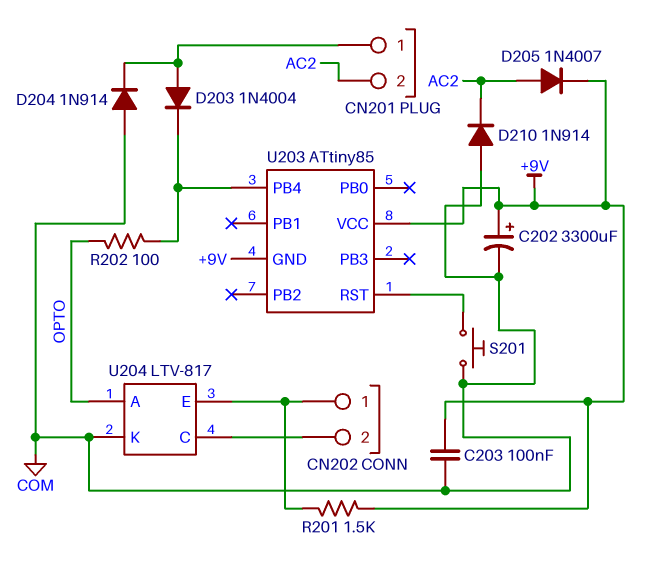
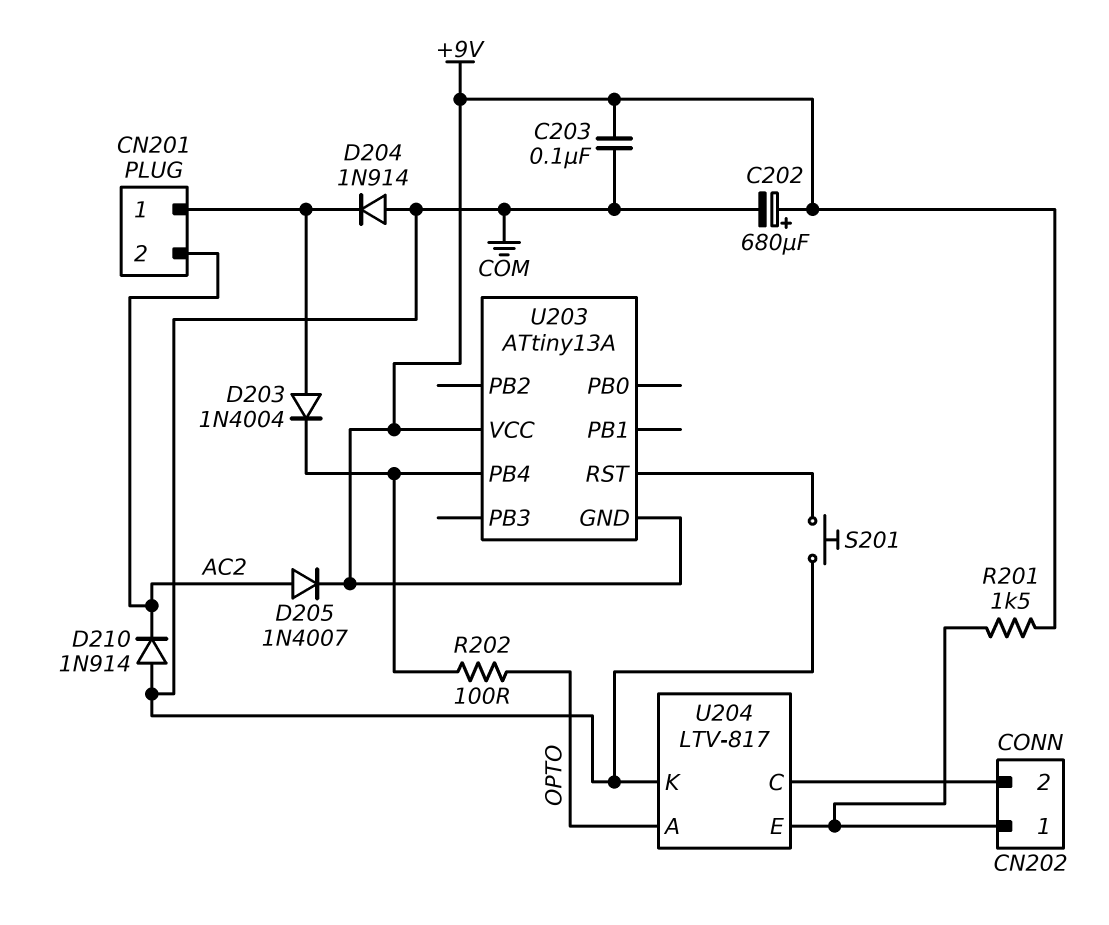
C202: 3300uF (plus +9V, minus COM) -> 680uF (plus +9V, minus COM)
U203: ATtiny85 -> ATtiny13A

